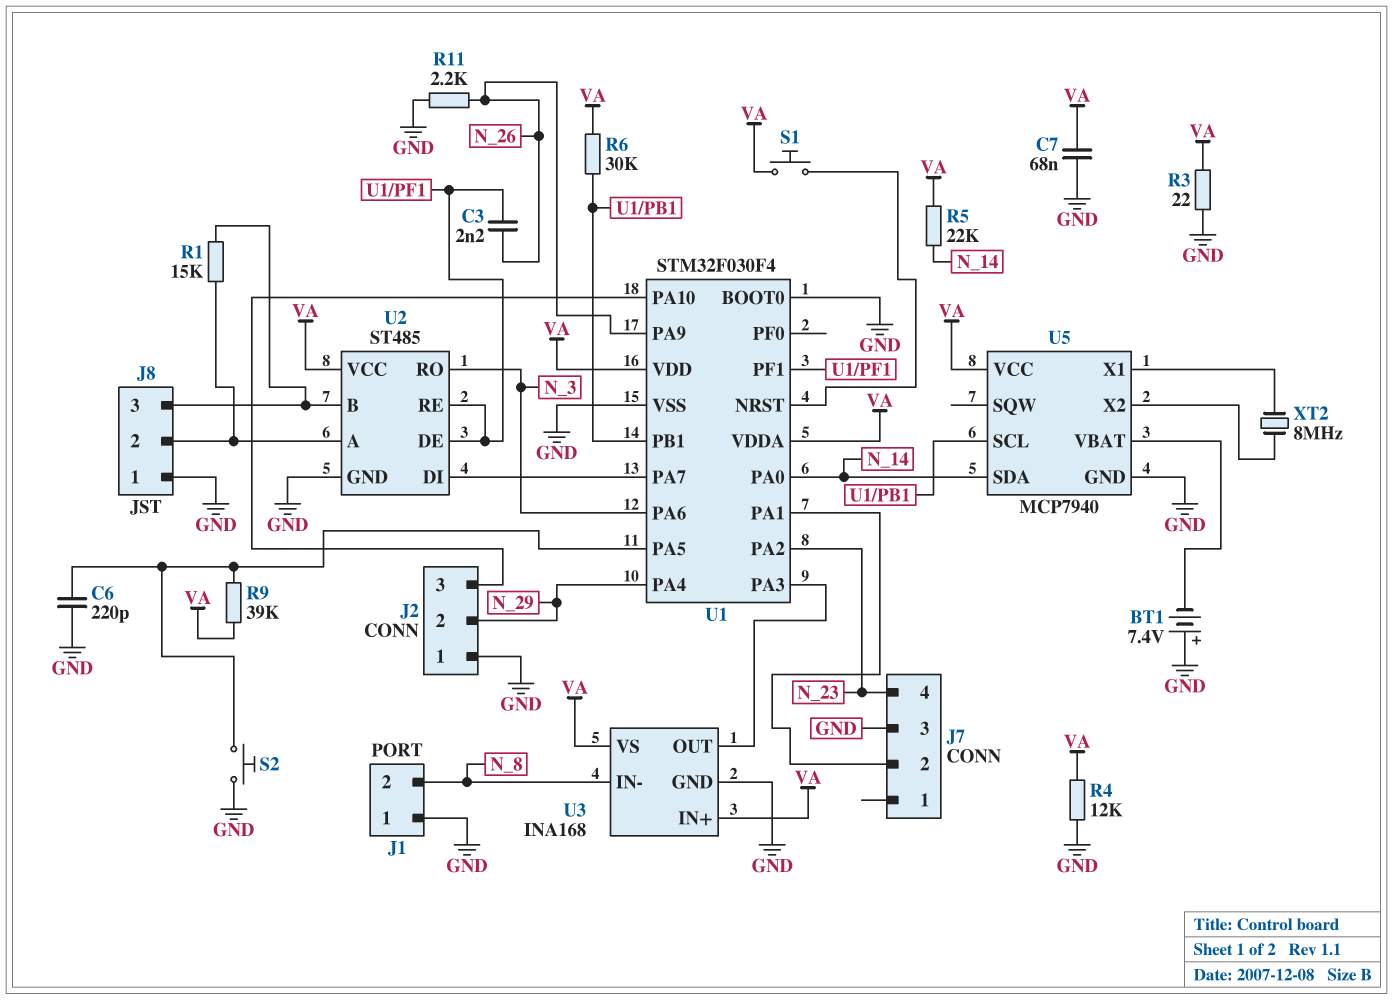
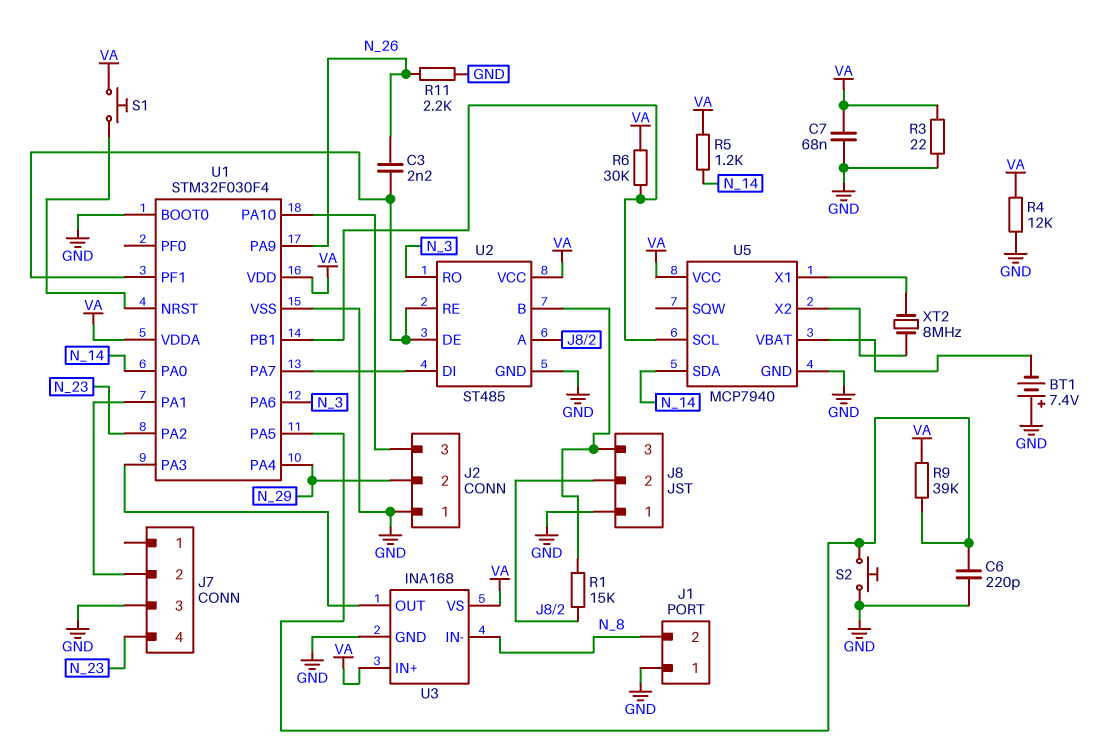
R5: 22k (N_14, VA) -> 1.2k (N_14, VA)

